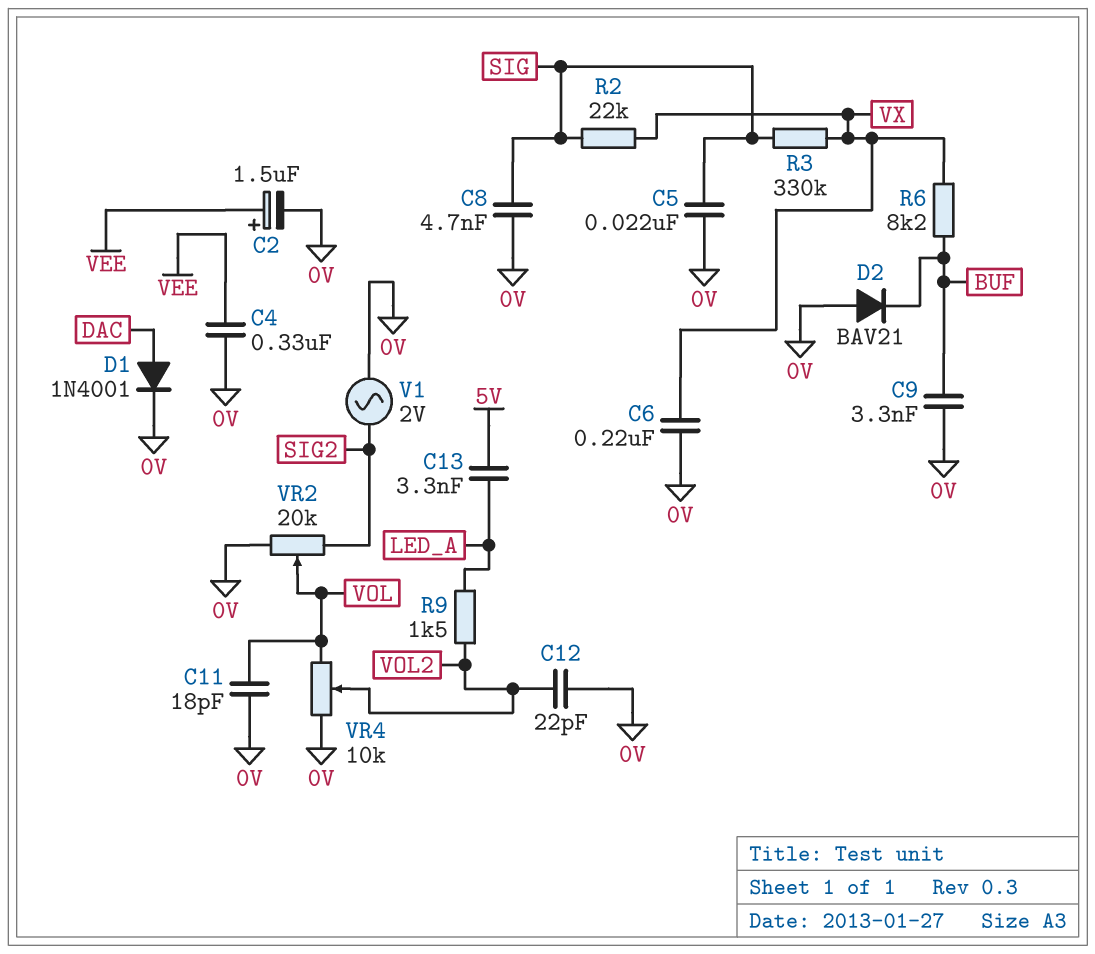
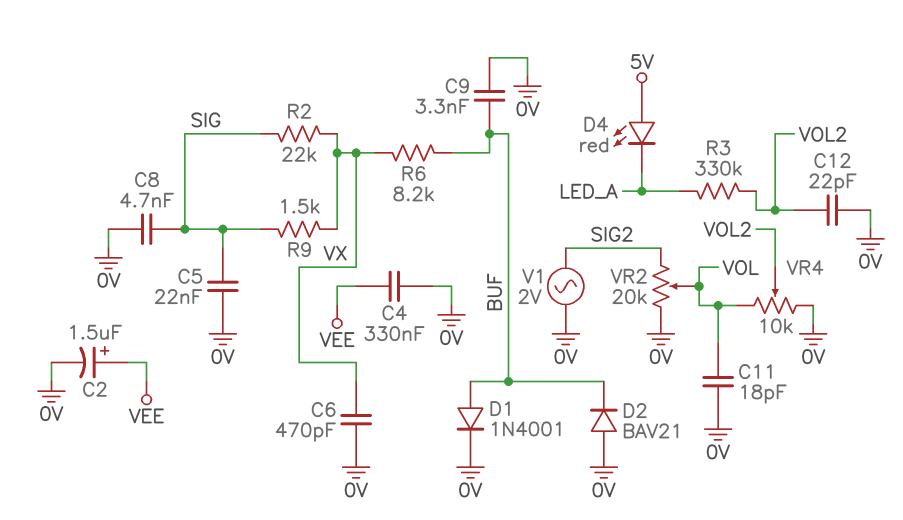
C6: 220nF (0V, VX) -> 470pF (0V, VX)
C13: 3.3nF (5V, LED_A) -> none
D1: diode 1N4001 (A DAC, K 0V) -> diode 1N4001 (A BUF, K 0V)
D4: none -> LED red (A 5V, K LED_A)
R3: 330k (SIG, VX) -> 330k (LED_A, VOL2)
R9: 1.5k (LED_A, VOL2) -> 1.5k (SIG, VX)

